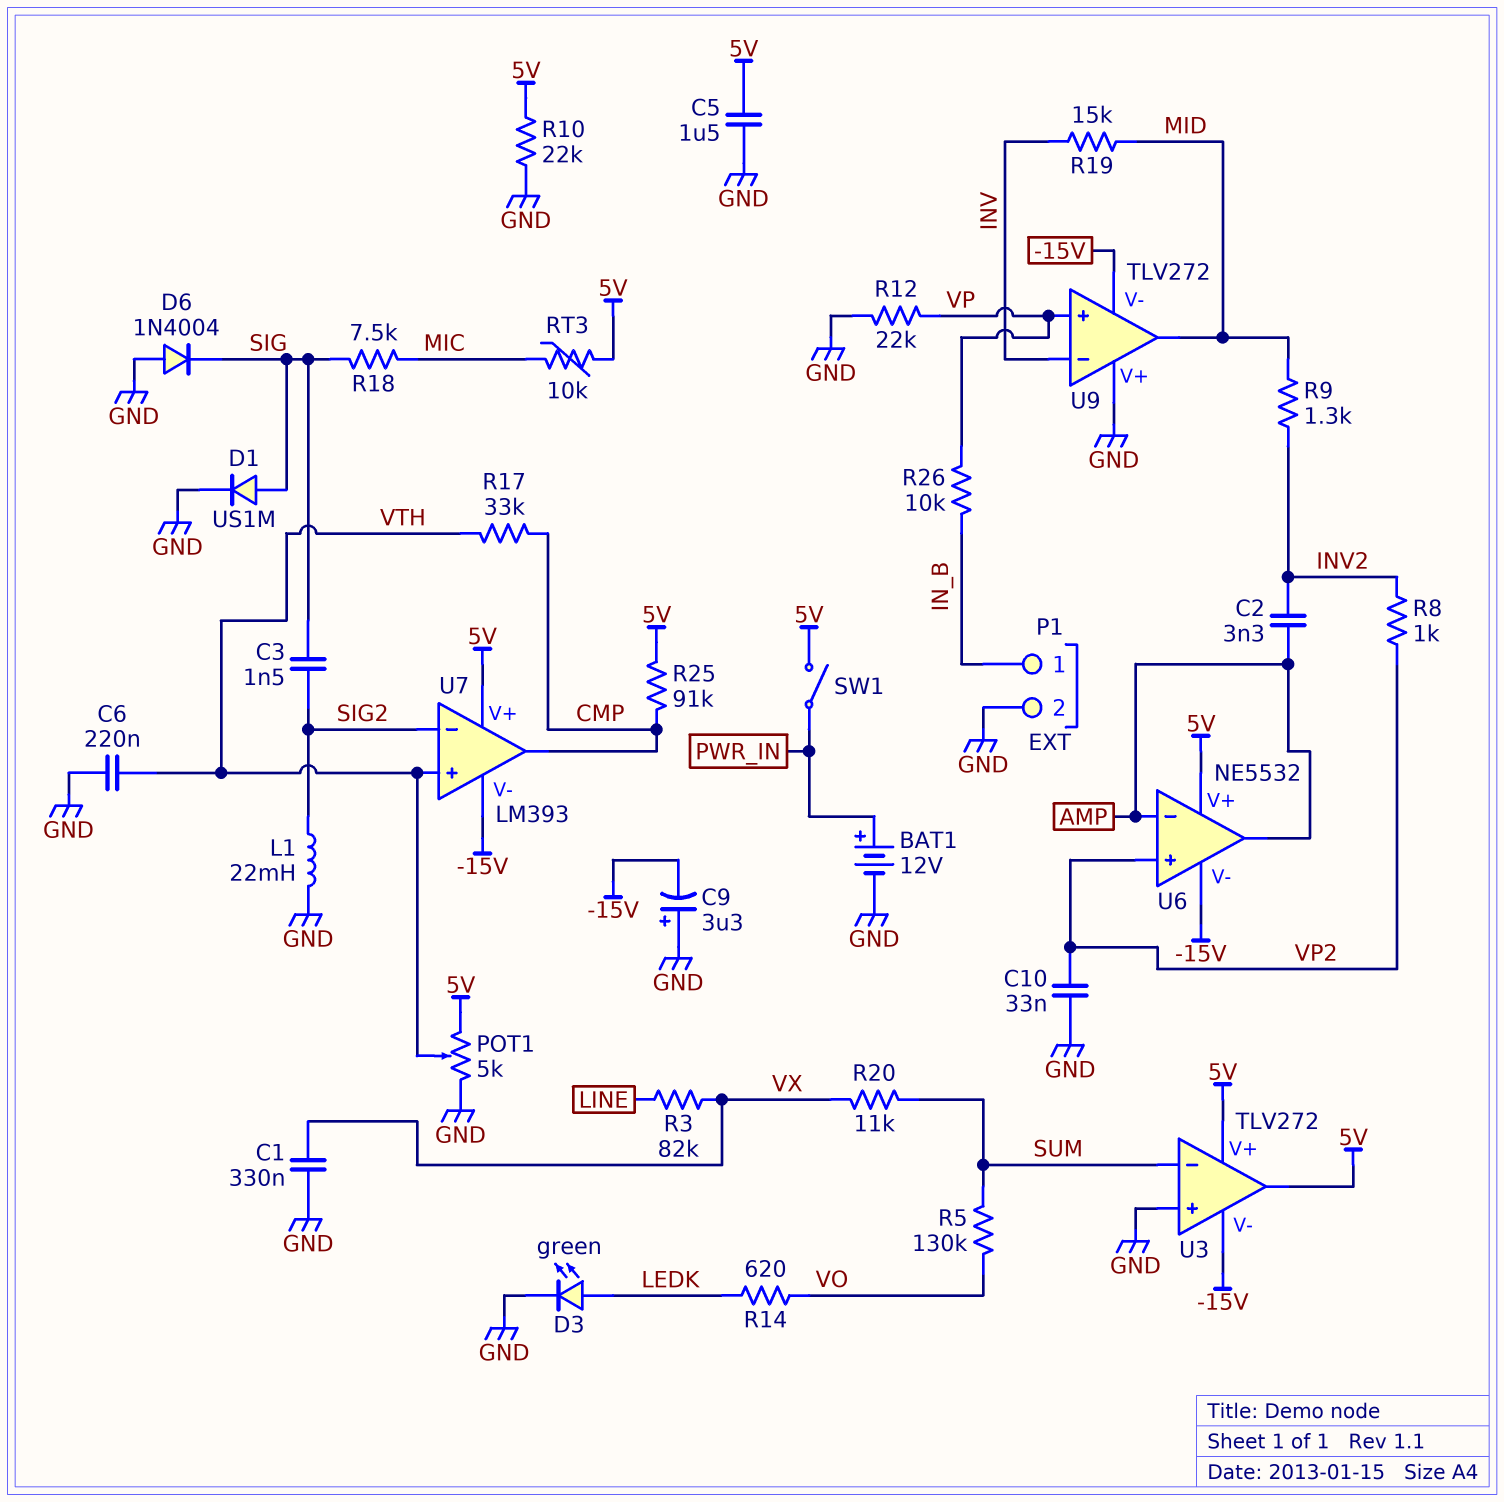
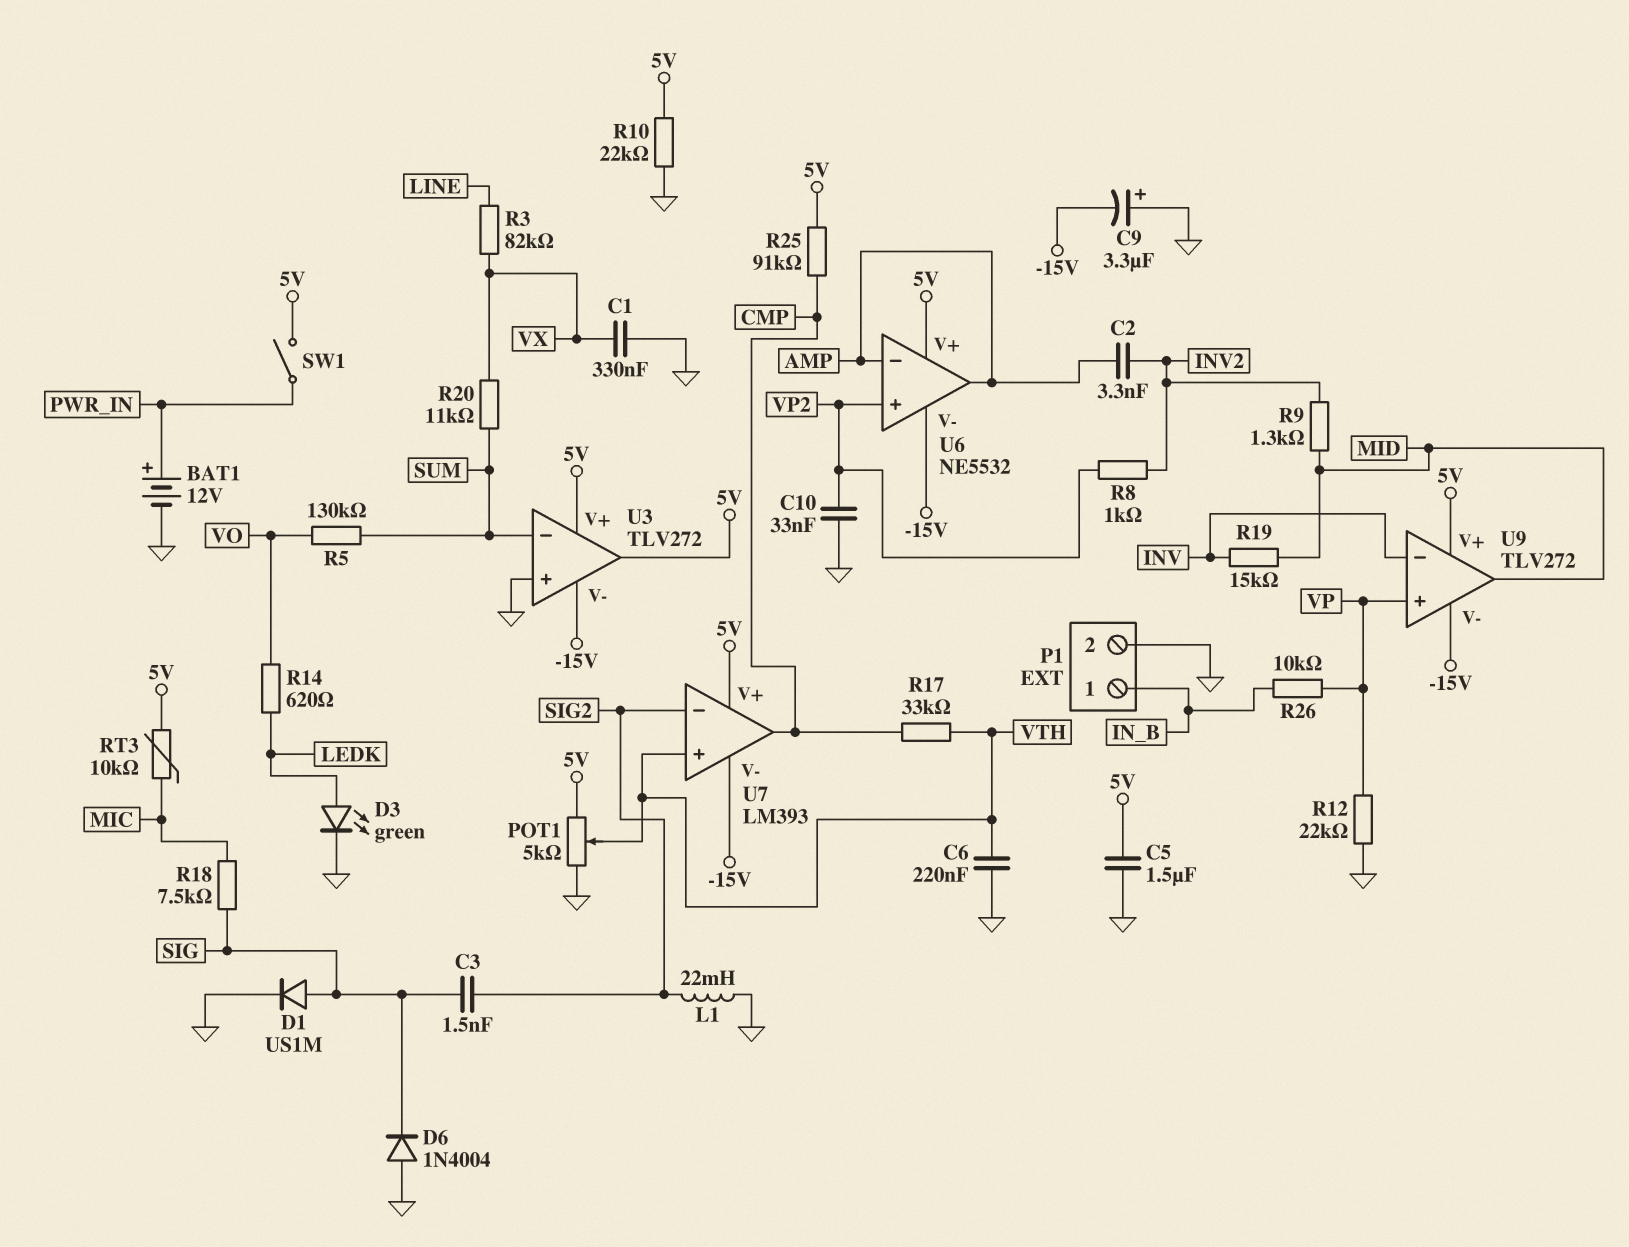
U9 pin V+: GND -> 5V

